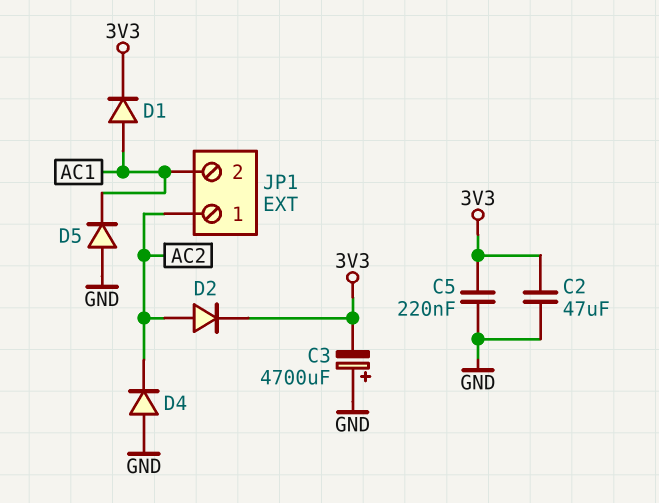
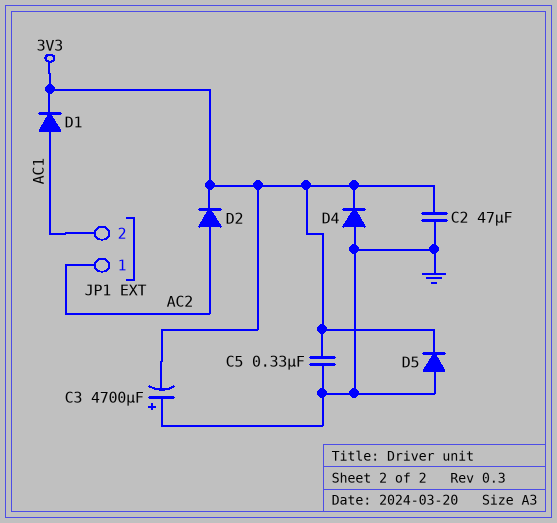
C5: 220nF (3V3, GND) -> 330nF (3V3, GND)
D4: diode (A GND, K AC2) -> diode (A GND, K 3V3)
D5: diode (A GND, K AC1) -> diode (A GND, K 3V3)

